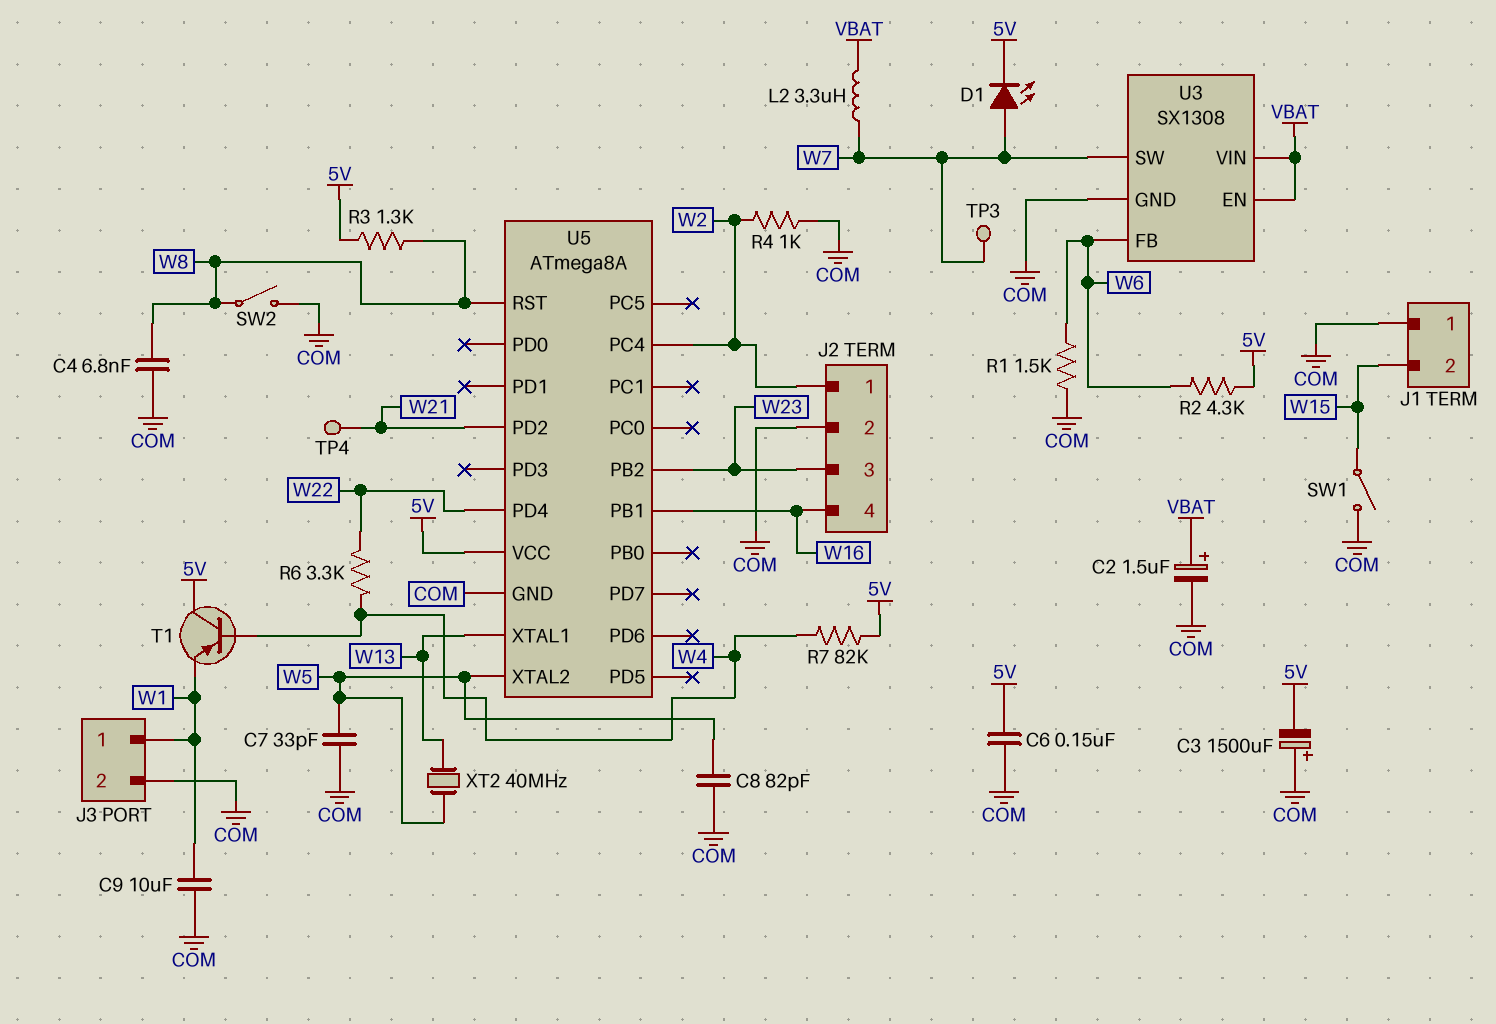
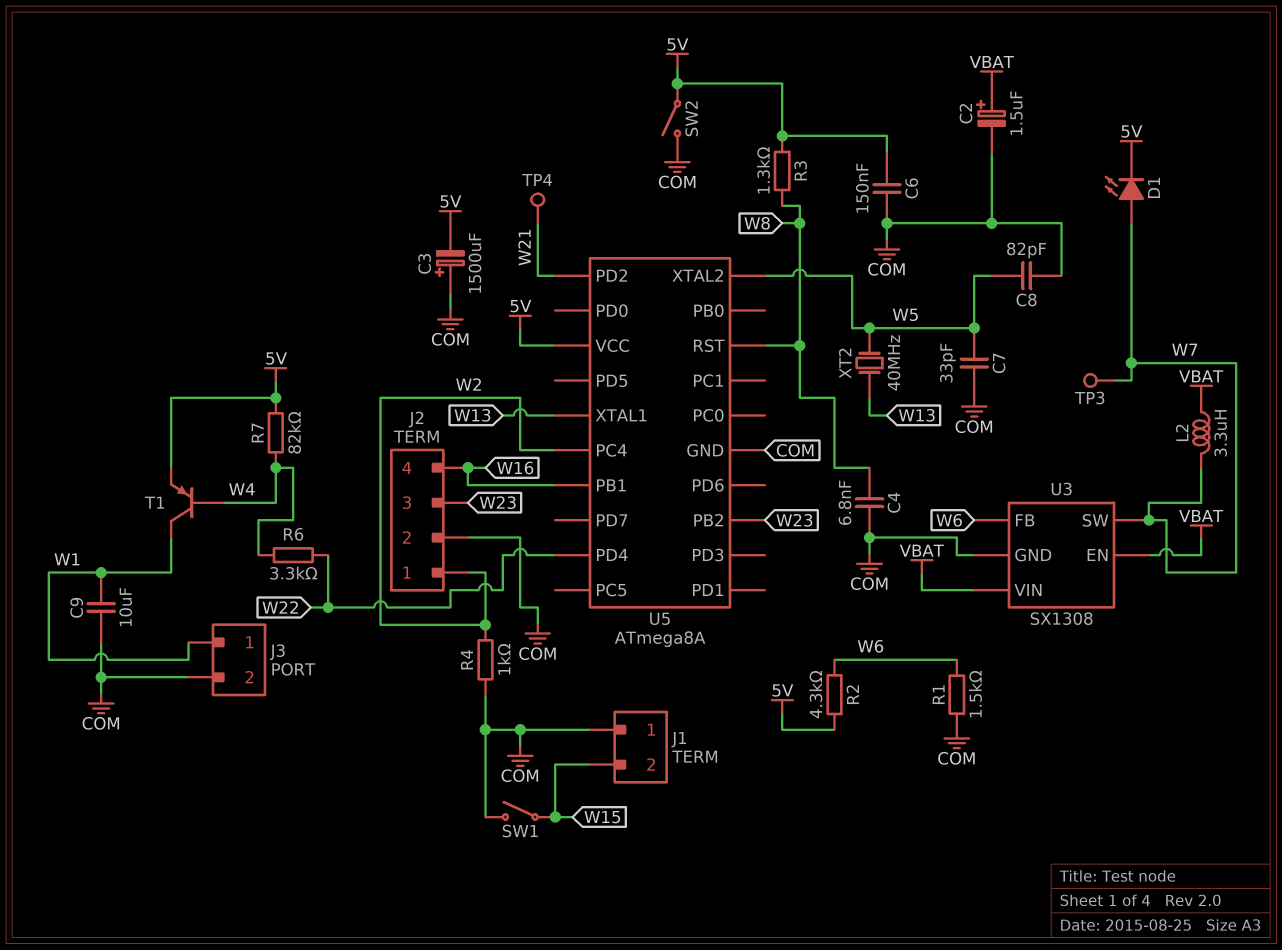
SW2: switch (COM, W8) -> switch (5V, COM)
T1: PNP (B W4, C 5V, E W1) -> PNP (B W4, C W1, E 5V)

